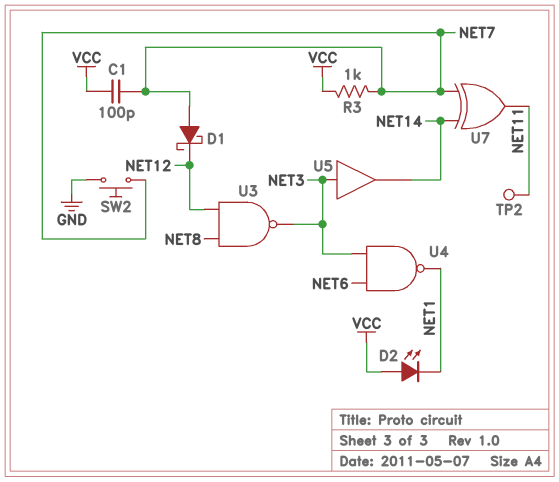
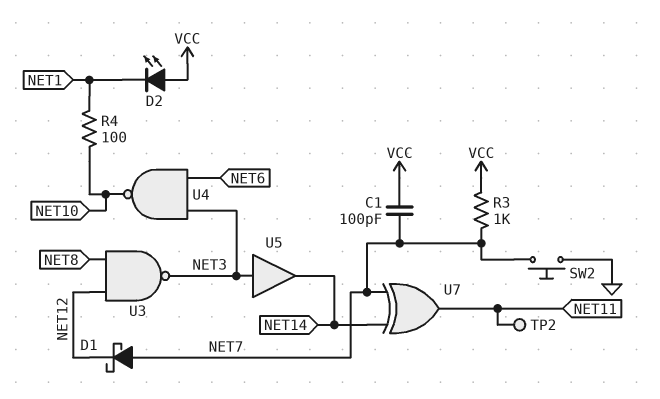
R4: none -> 100 (NET1, NET10)
U4: NAND (in NET3, in NET6, out NET1) -> NAND (in NET3, in NET6, out NET10)

